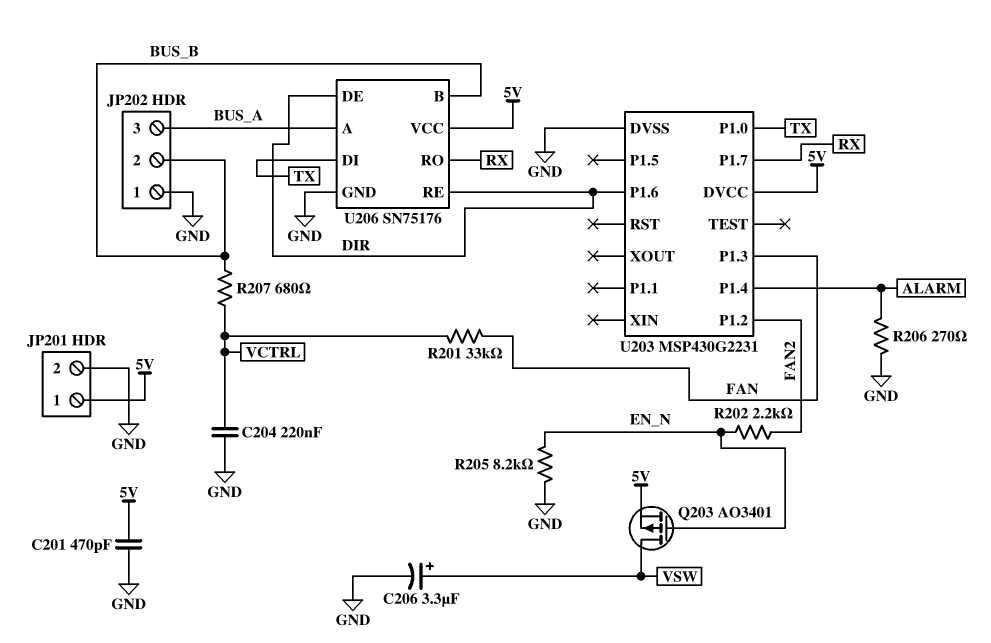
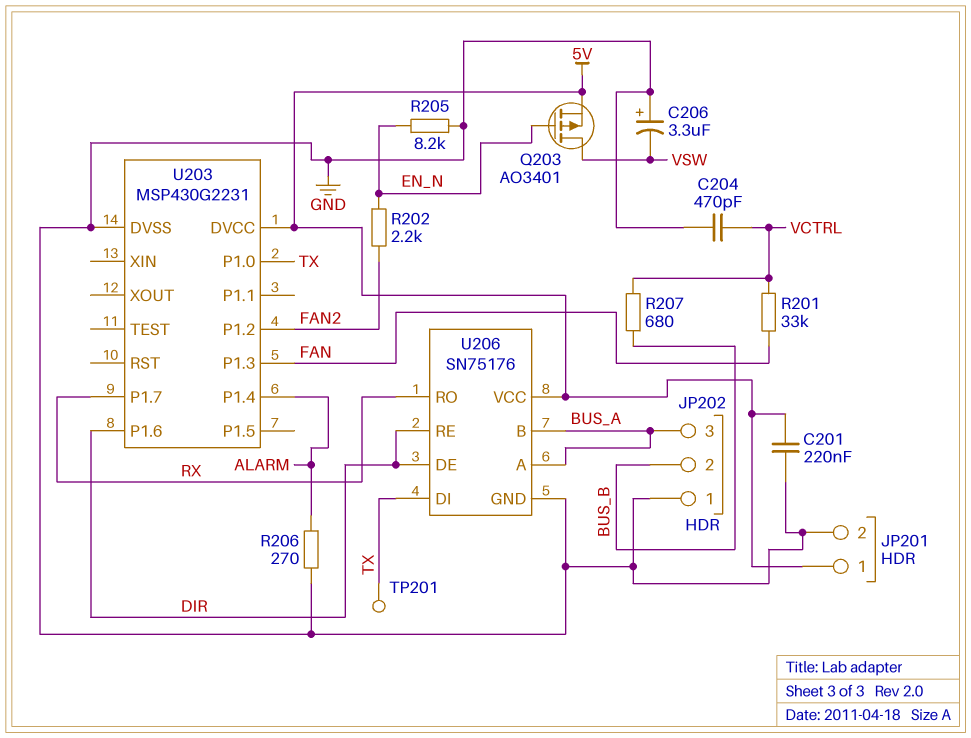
C201: 470pF (5V, GND) -> 220nF (5V, GND)
C204: 220nF (GND, VCTRL) -> 470pF (GND, VCTRL)
C206: 3.3uF (plus VSW, minus GND) -> 3.3uF (plus GND, minus VSW)
TP201: none -> test point (TX)
U206 pin B: BUS_B -> BUS_A

